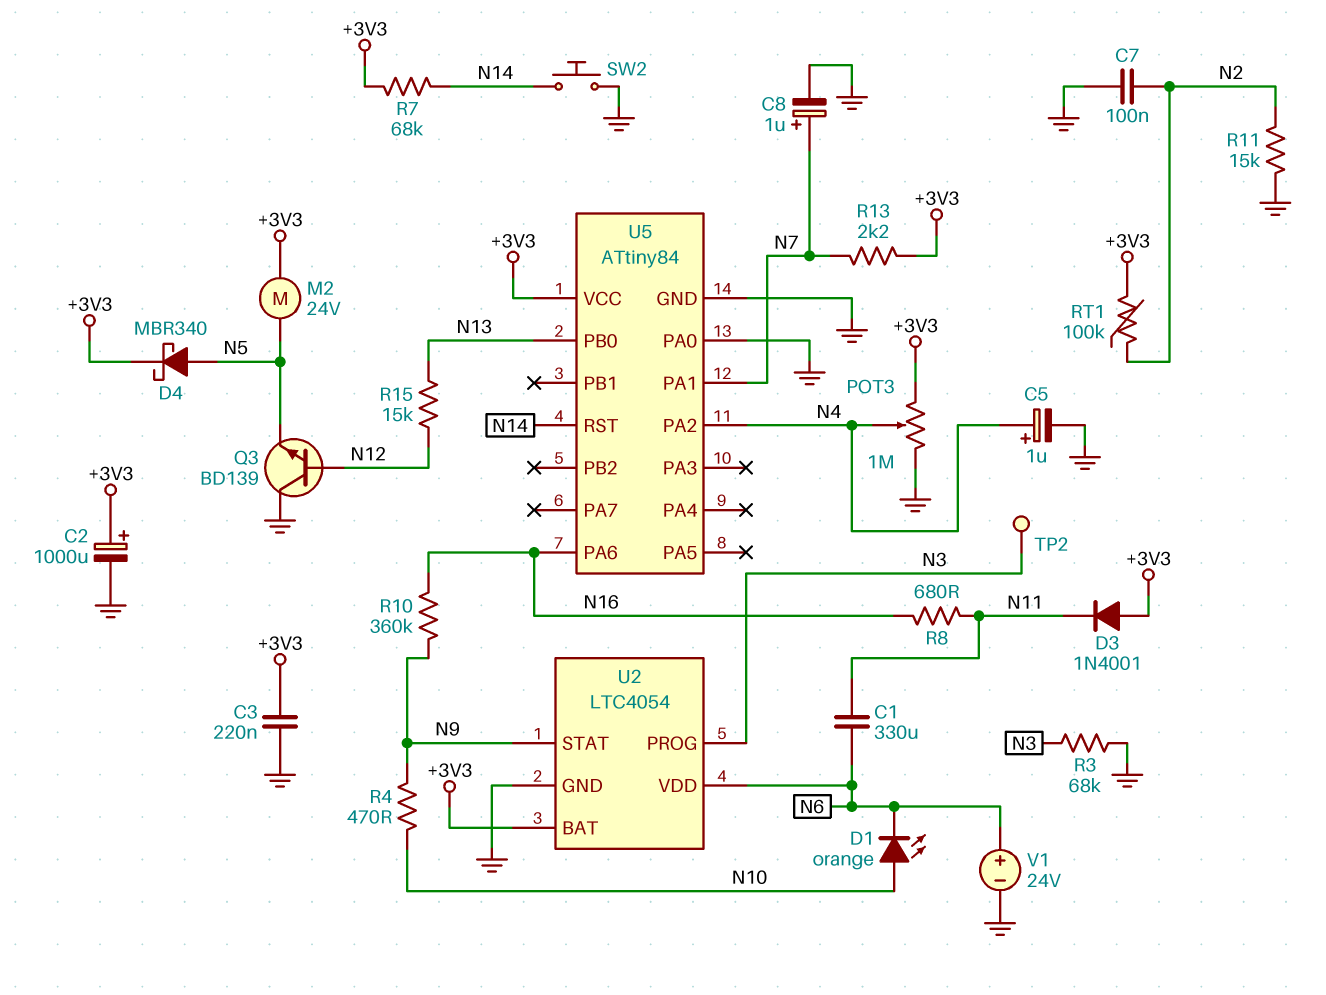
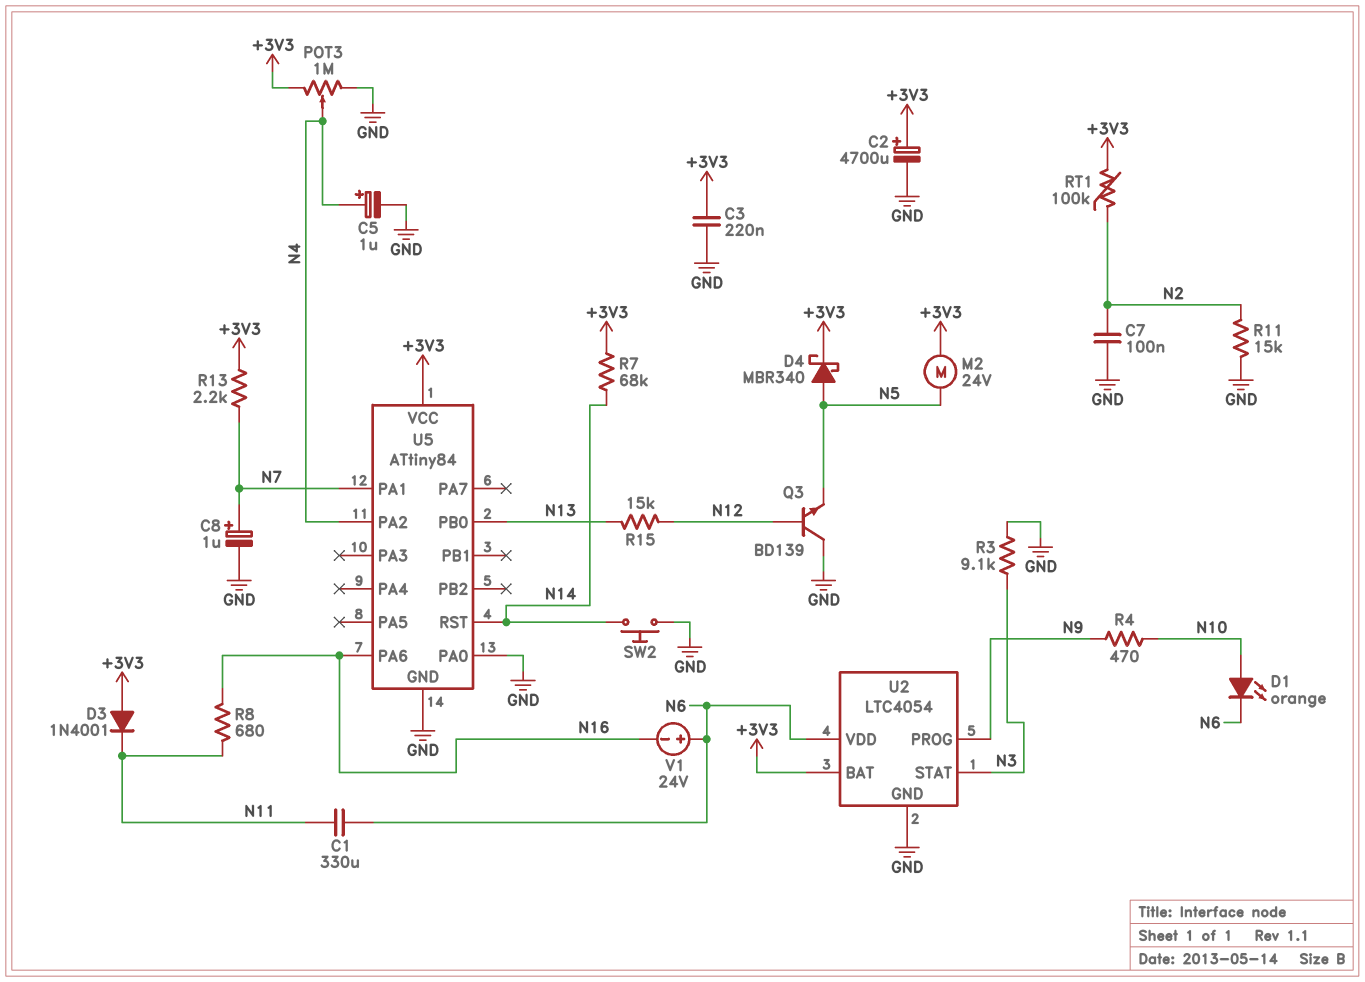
C2: 1000uF (plus +3V3, minus GND) -> 4700uF (plus +3V3, minus GND)
R3: 68k (GND, N3) -> 9.1k (GND, N3)
R10: 360k (N9, N16) -> none
TP2: test point (N3) -> none
U2 pin PROG: N3 -> N9
U2 pin STAT: N9 -> N3
V1: 24V (plus N6, minus GND) -> 24V (plus N6, minus N16)

